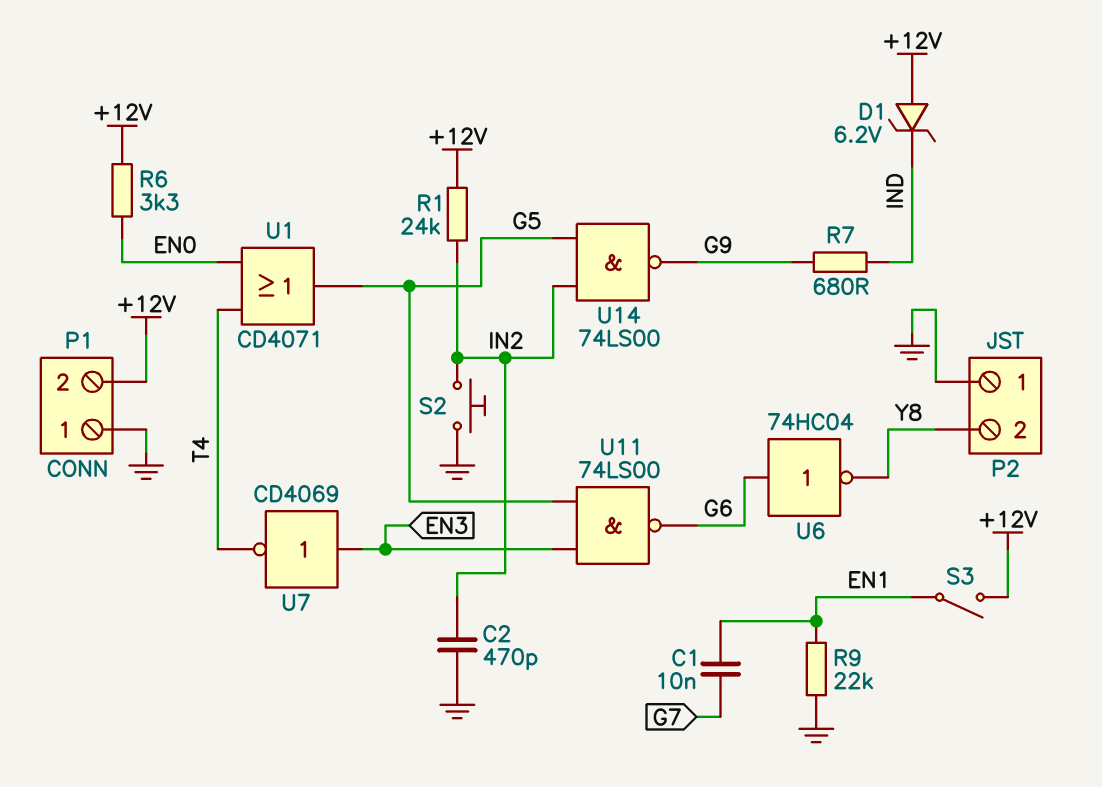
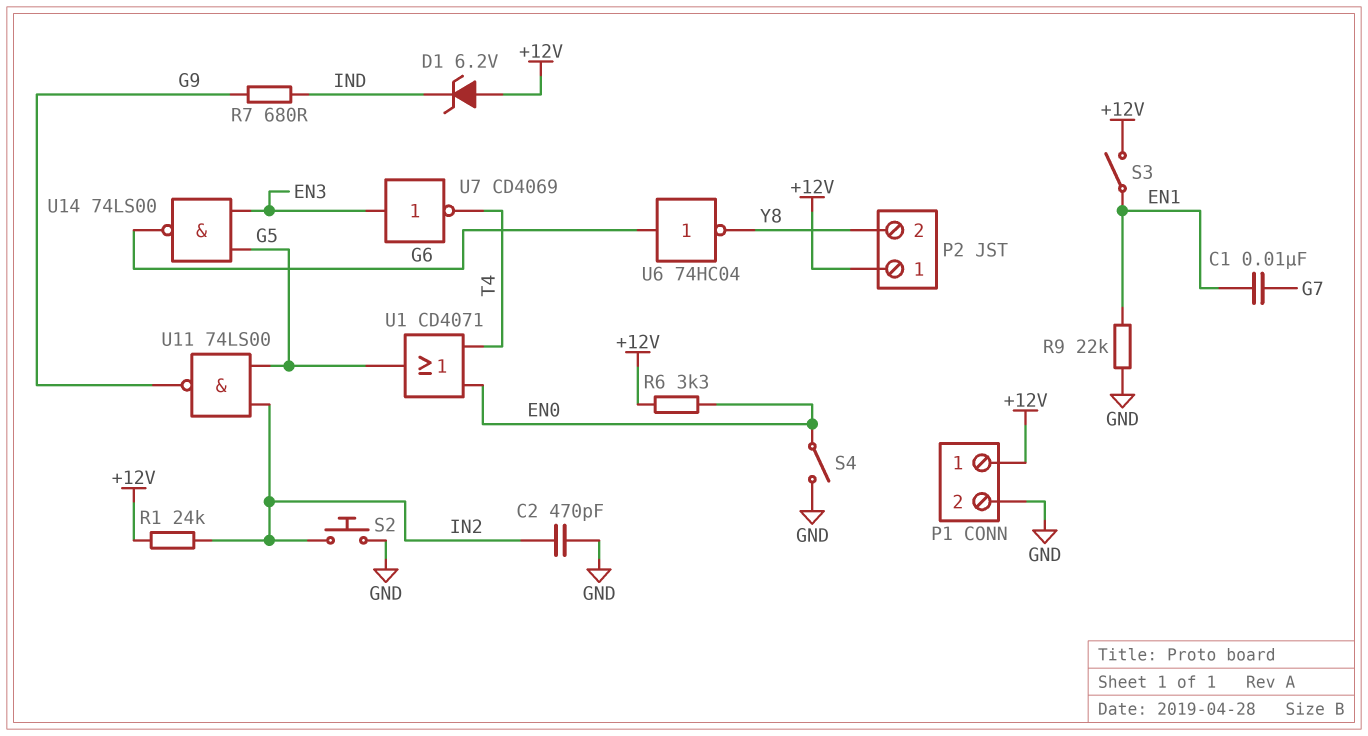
P1 pin 1: GND -> +12V
P1 pin 2: +12V -> GND
P2 pin 1: GND -> +12V
S4: none -> switch (EN0, GND)
U11: NAND 74LS00 (in EN3, in G5, out G6) -> NAND 74LS00 (in G5, in IN2, out G9)
U14: NAND 74LS00 (in G5, in IN2, out G9) -> NAND 74LS00 (in EN3, in G5, out G6)

